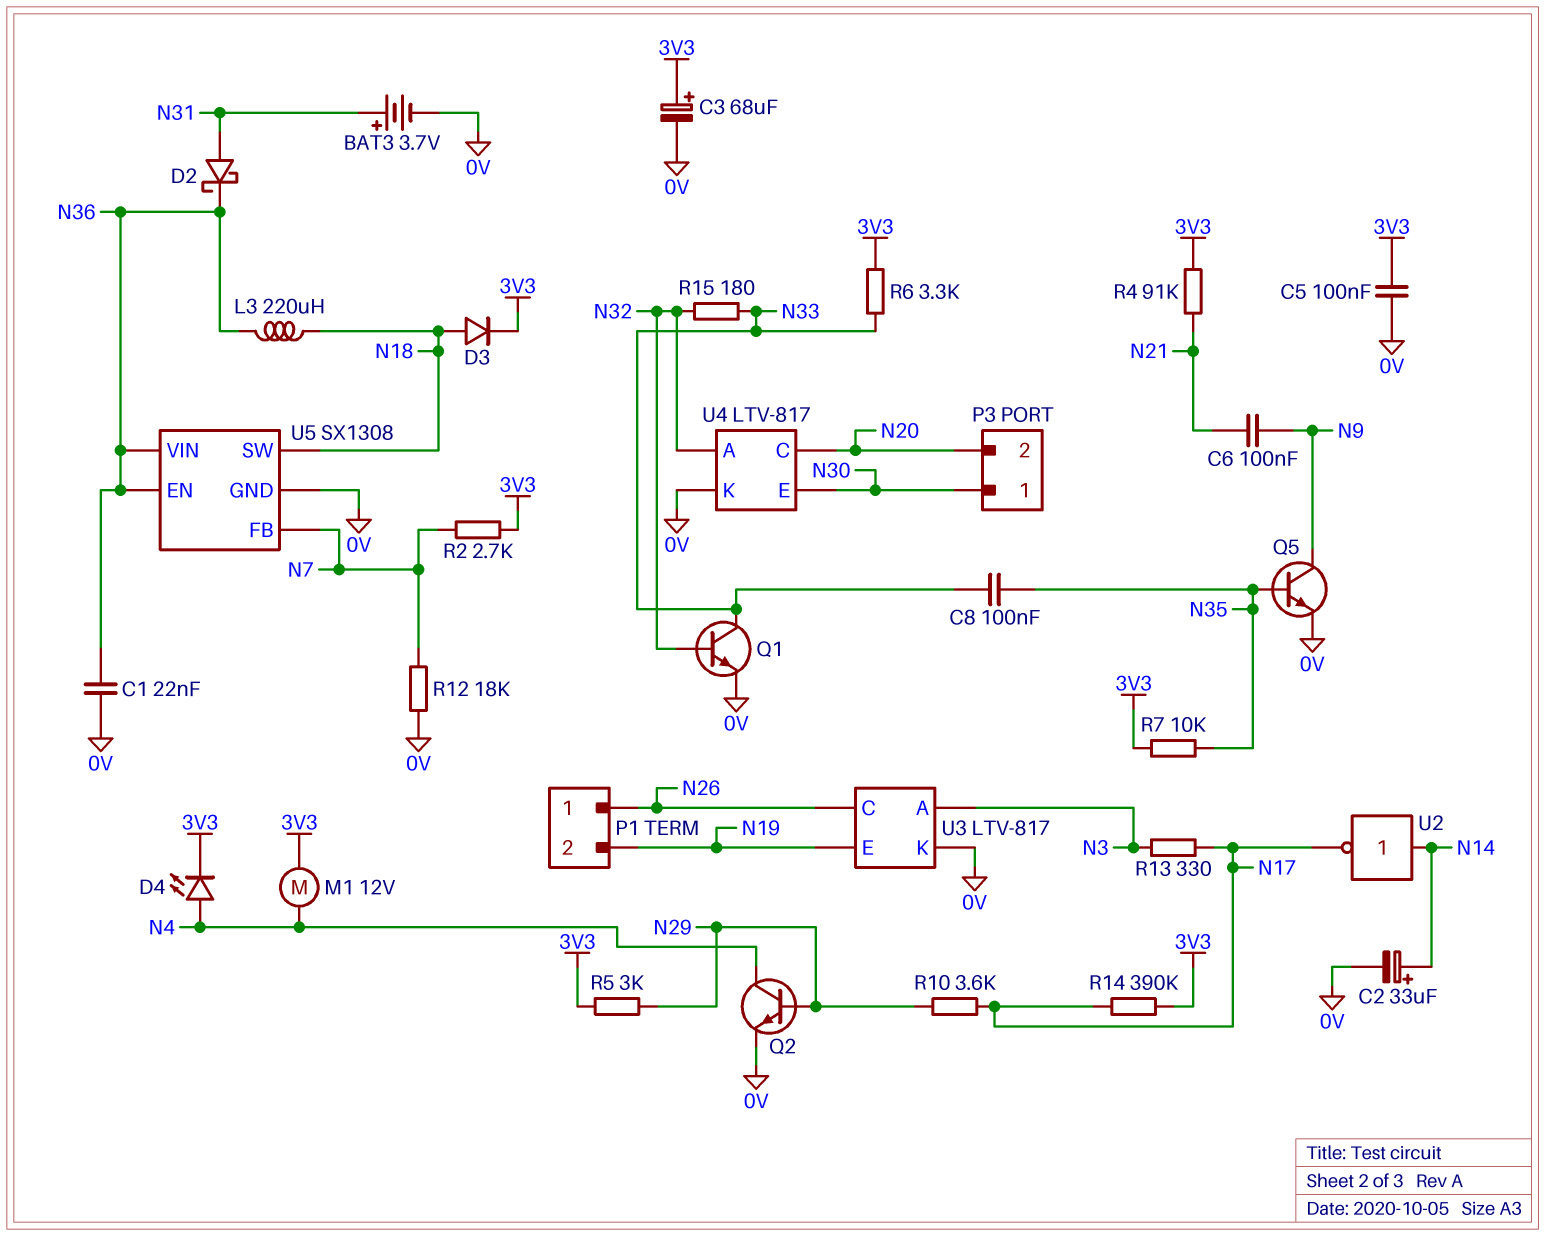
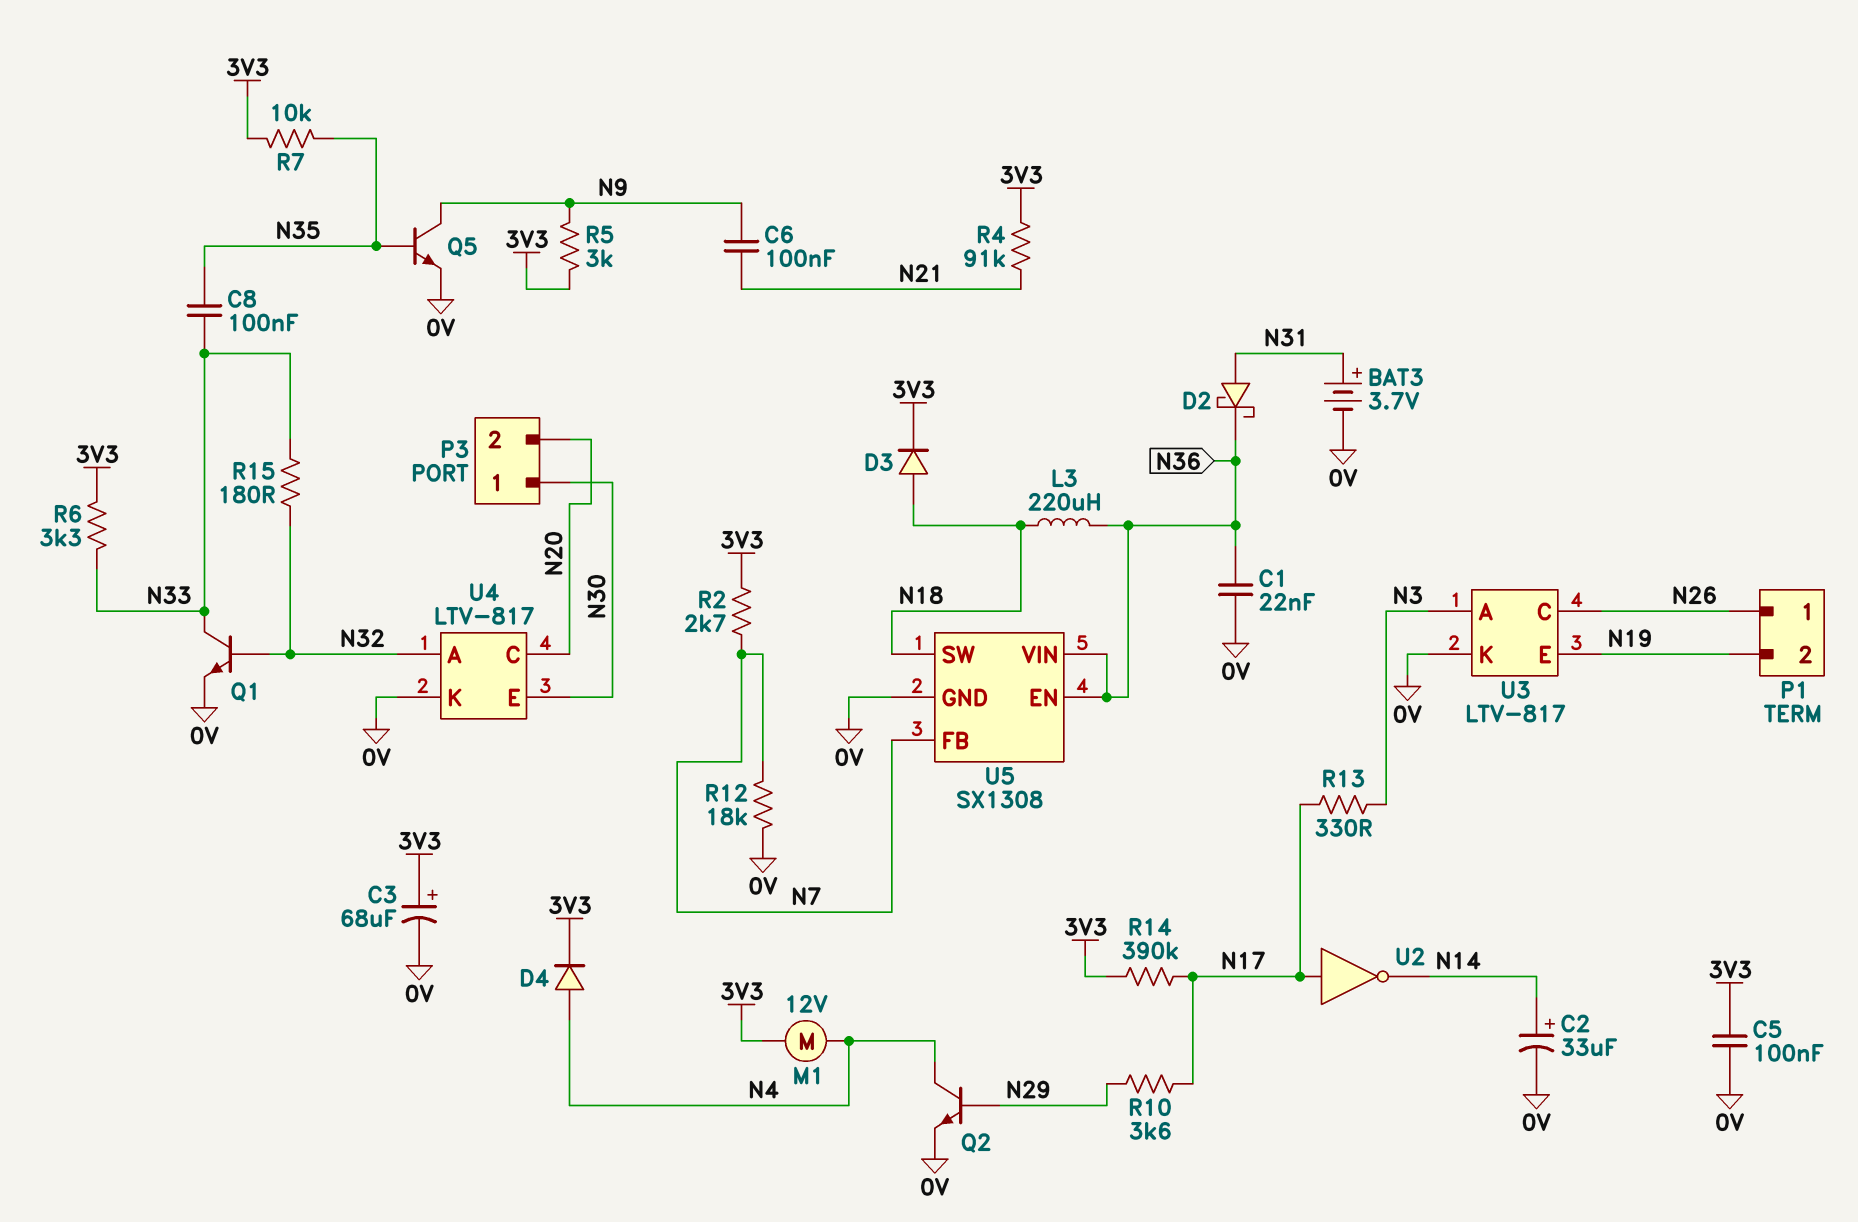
D4: LED (A N4, K 3V3) -> diode (A N4, K 3V3)
R5: 3k (3V3, N29) -> 3k (3V3, N9)
U2: NOT (in N14, out N17) -> NOT (in N17, out N14)

